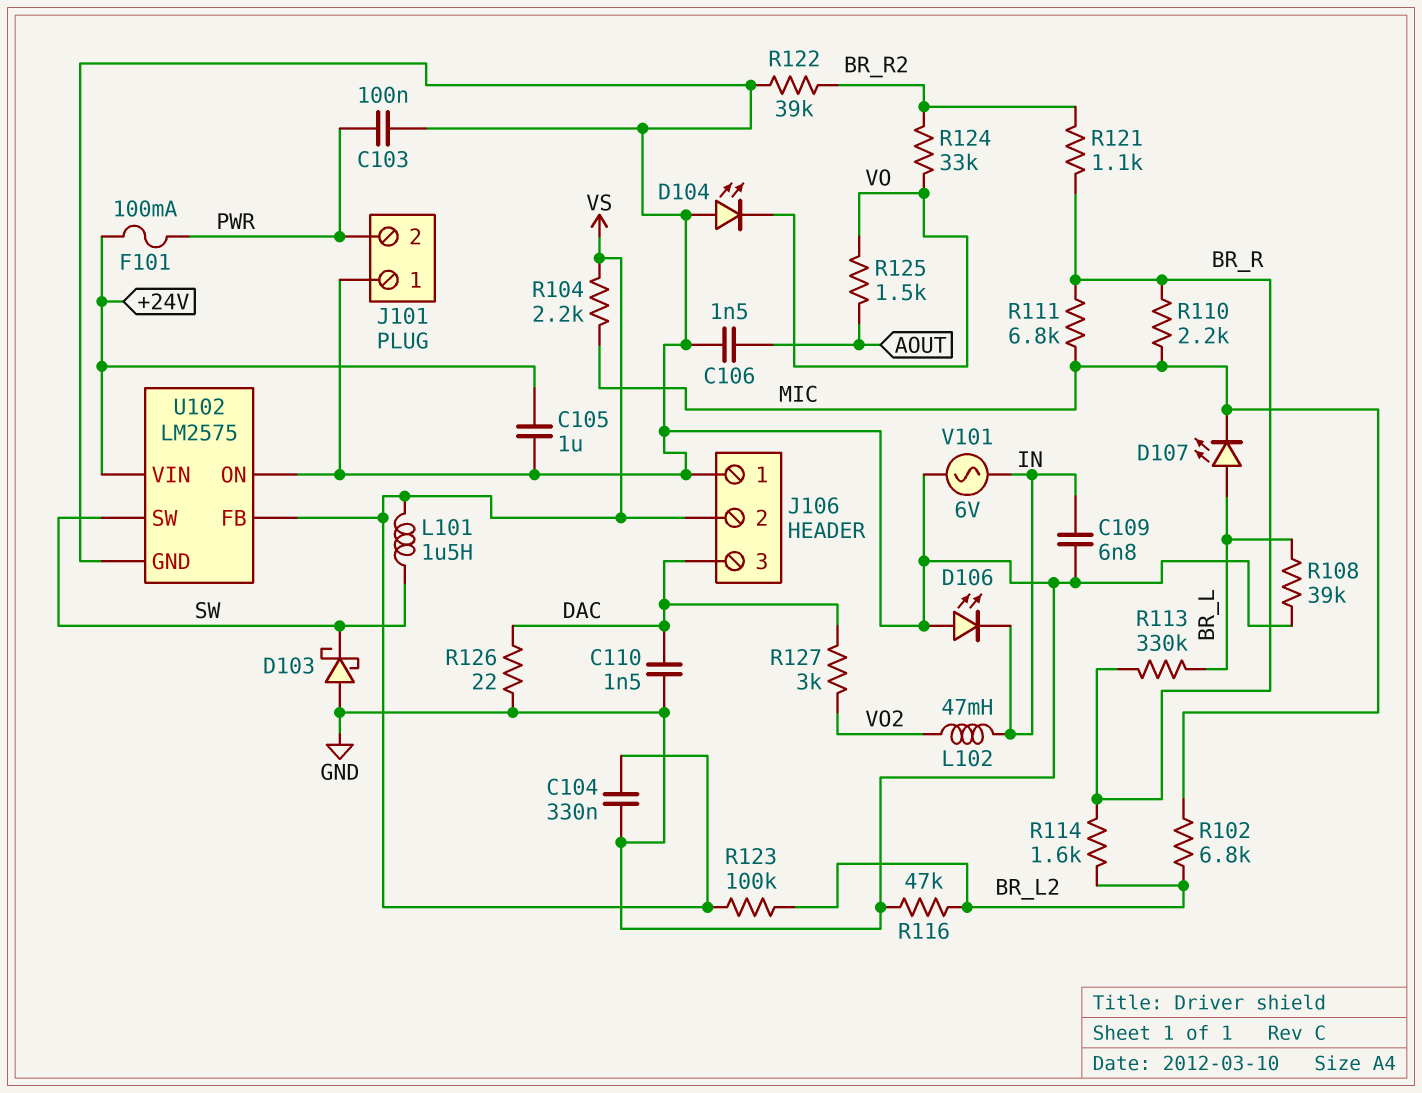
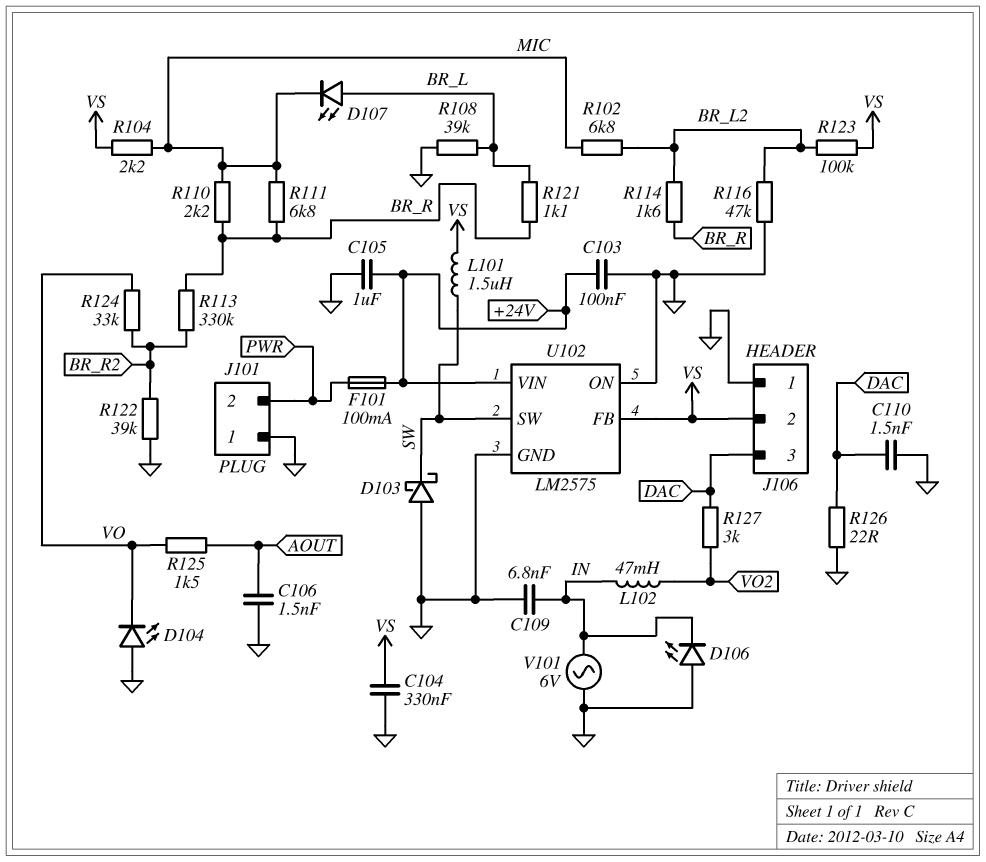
C103: 100nF (GND, PWR) -> 100nF (+24V, GND)
R113: 330k (BR_L, BR_R) -> 330k (BR_R, BR_R2)
R121: 1.1k (BR_R, BR_R2) -> 1.1k (BR_L, BR_R)

